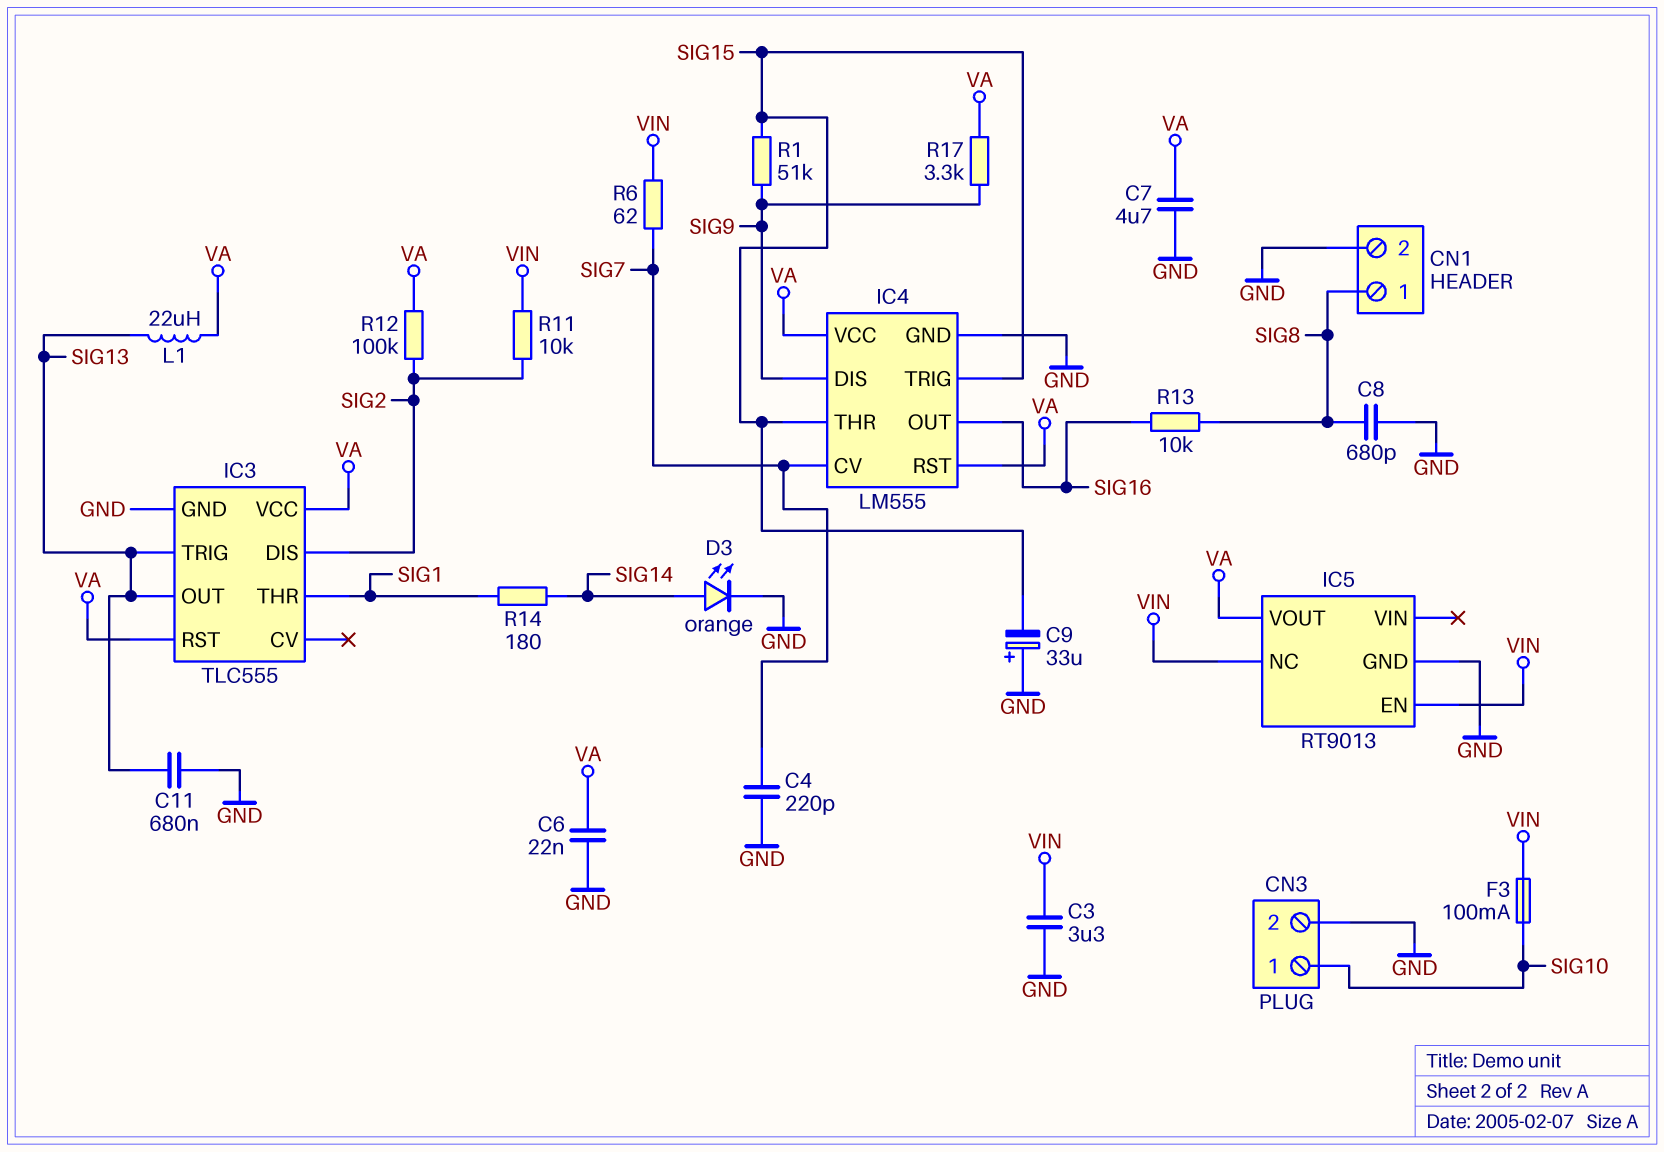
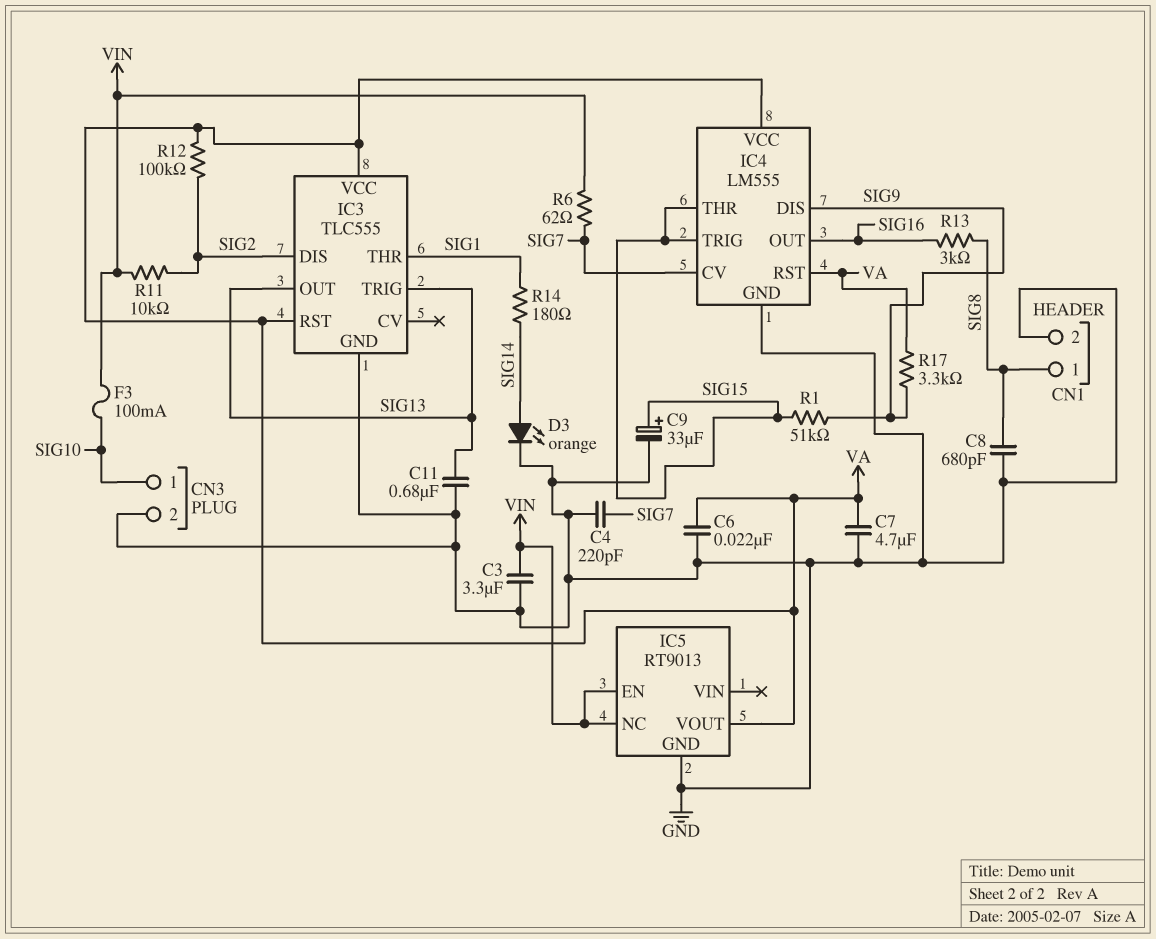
C9: 33uF (plus GND, minus SIG15) -> 33uF (plus SIG15, minus GND)
L1: 22uH (SIG13, VA) -> none
R13: 10k (SIG8, SIG16) -> 3k (SIG8, SIG16)

